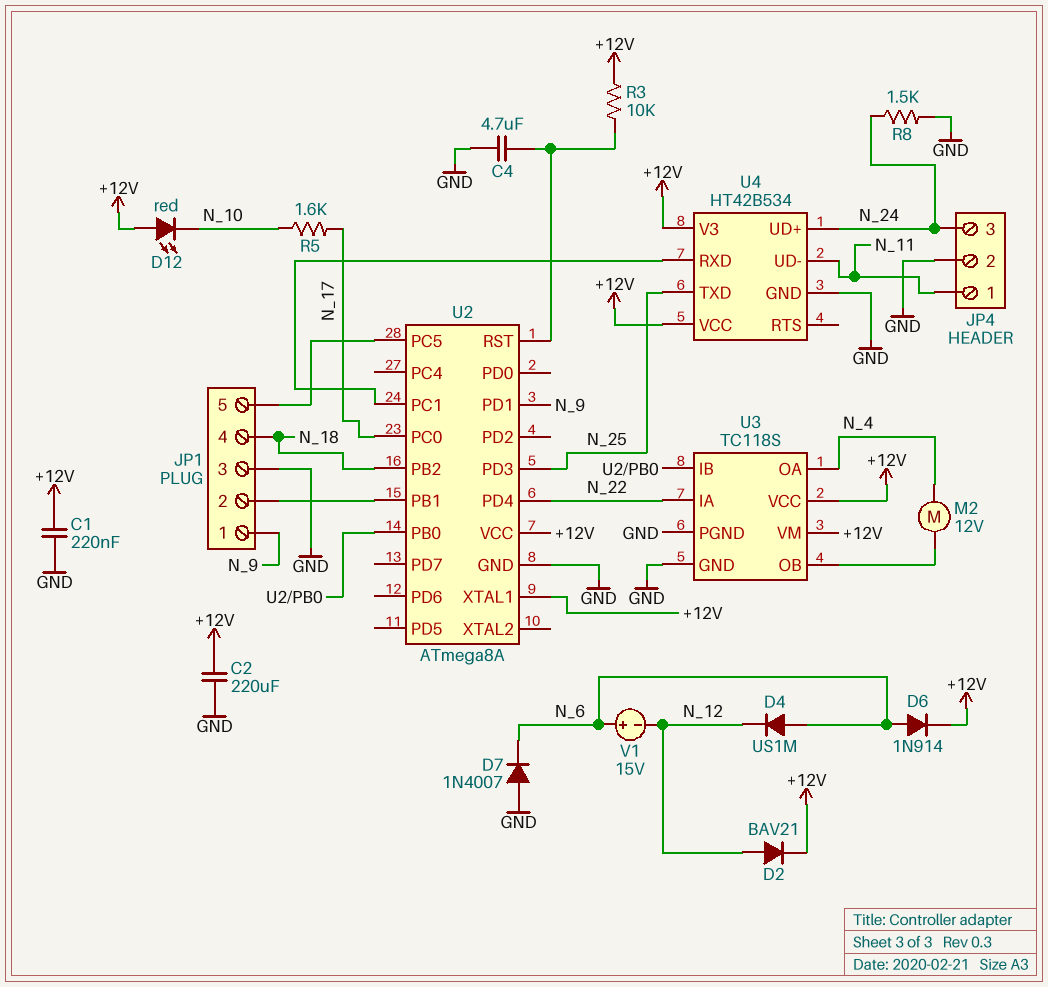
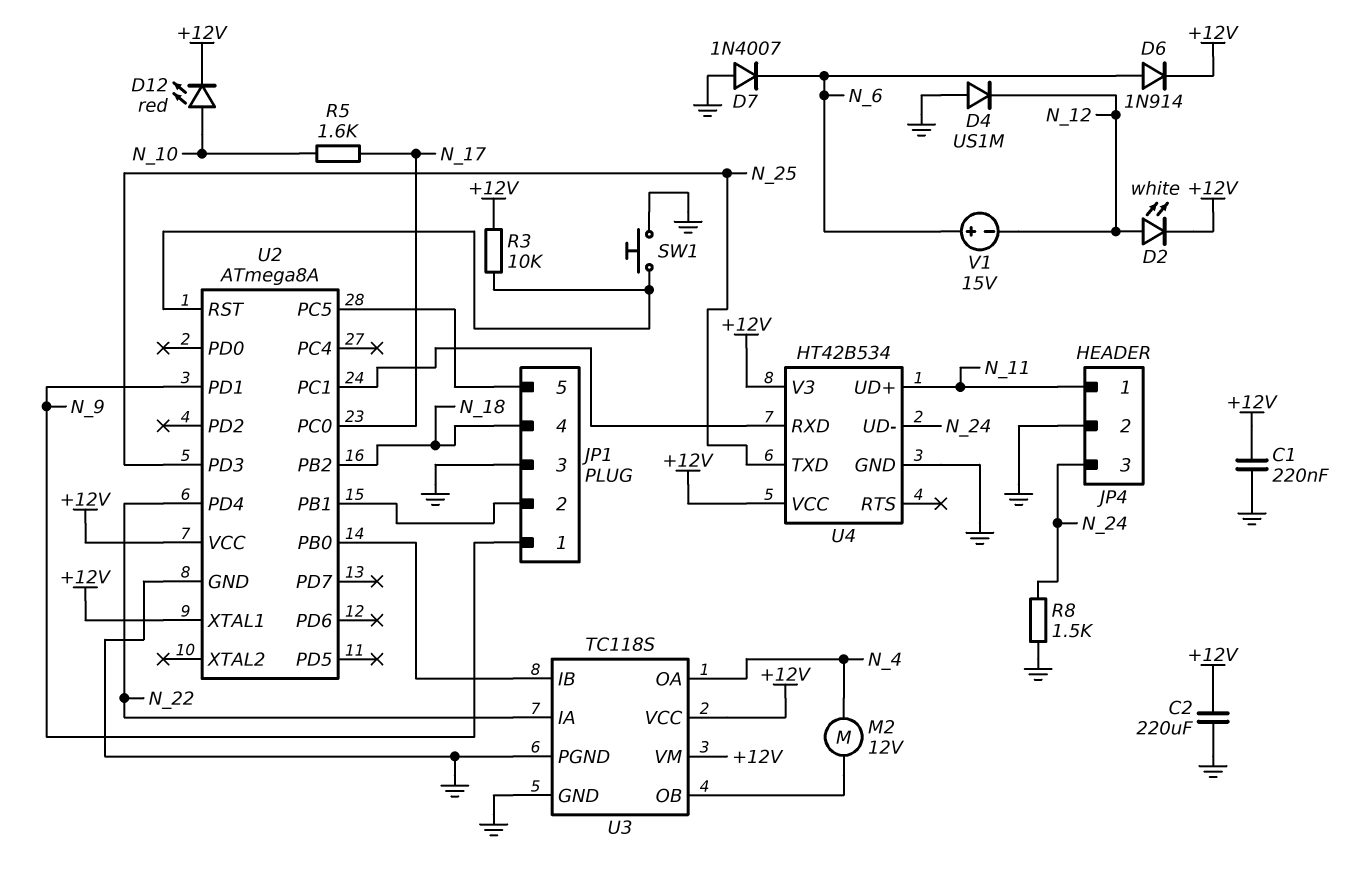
C4: 4.7uF (GND, U2/RST) -> none
D2: diode BAV21 (A N_12, K +12V) -> LED white (A N_12, K +12V)
D4: diode US1M (A N_6, K N_12) -> diode US1M (A GND, K N_12)
D12: LED red (A +12V, K N_10) -> LED red (A N_10, K +12V)
SW1: none -> button (GND, U2/RST)
U4 pin UD+: N_24 -> N_11
U4 pin UD-: N_11 -> N_24

